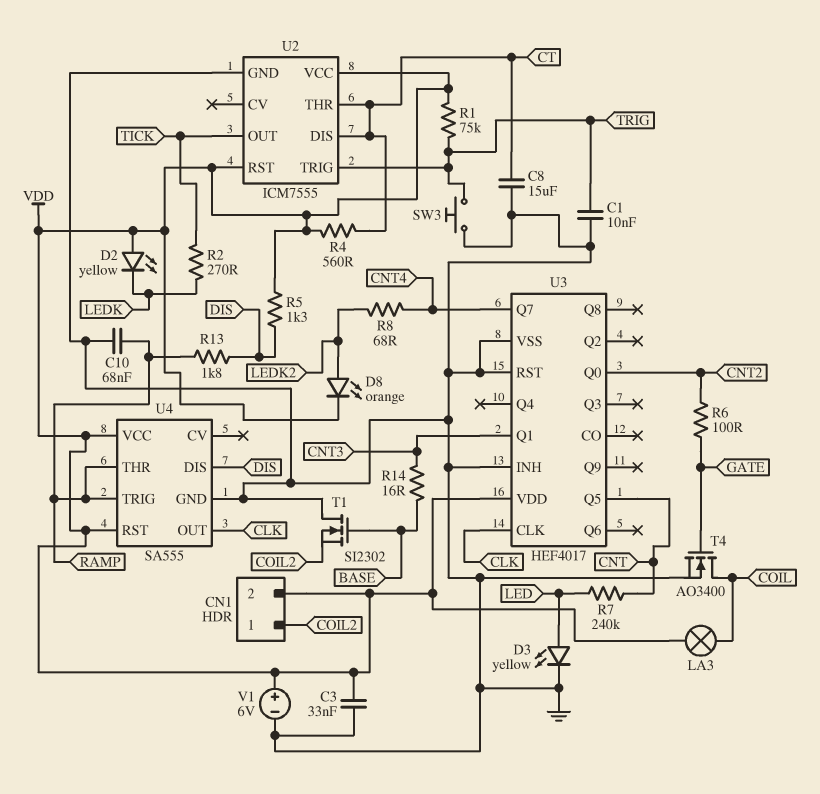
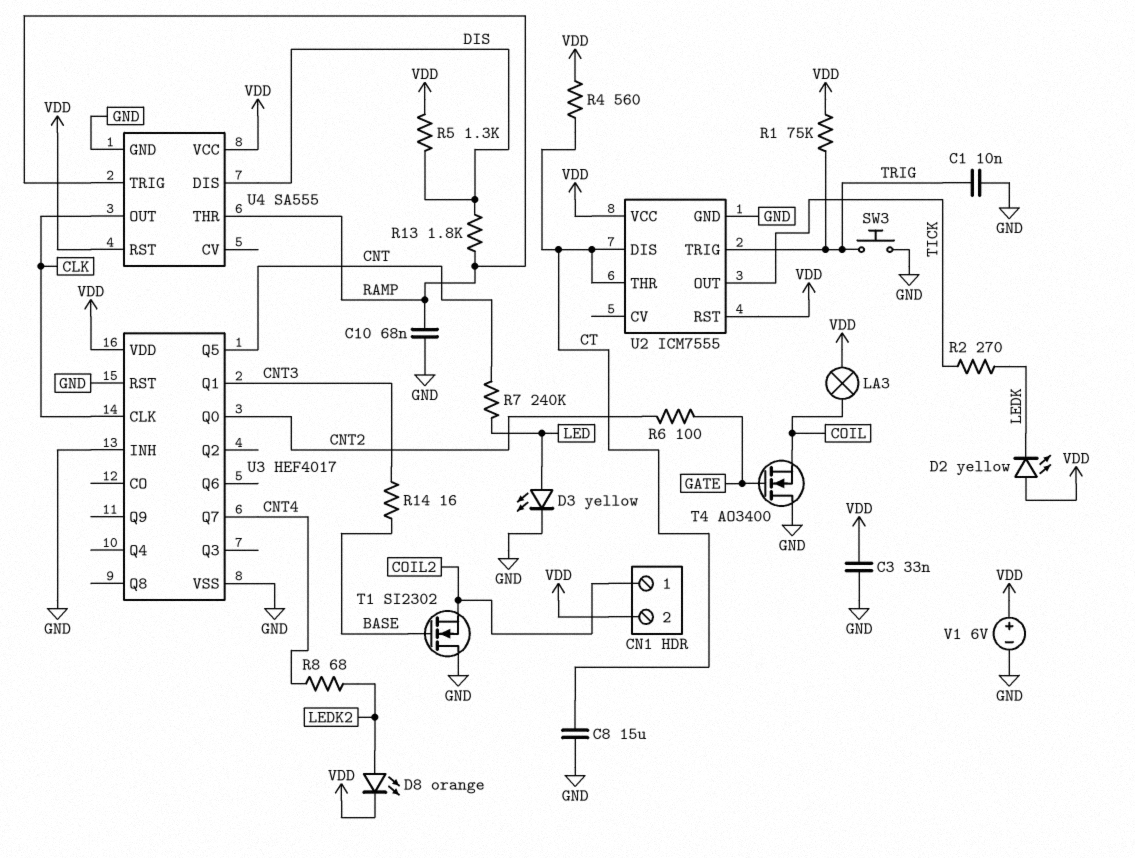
T4: NMOS AO3400 (G GATE, D COIL, S GND) -> NMOS AO3400 (G GATE, D GND, S COIL)

